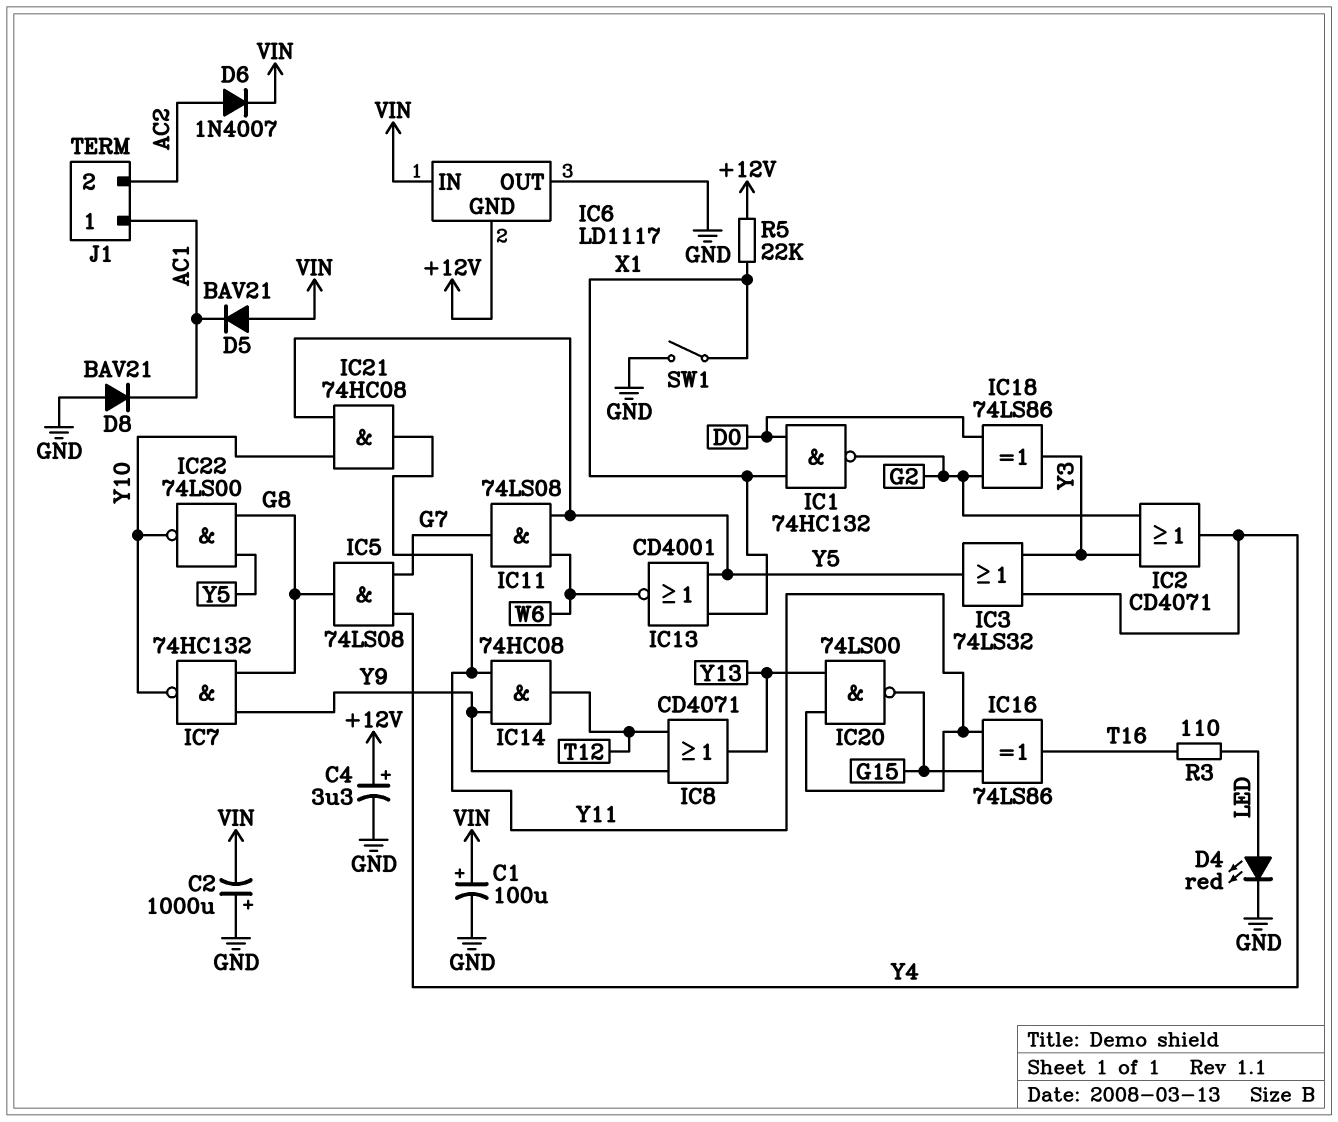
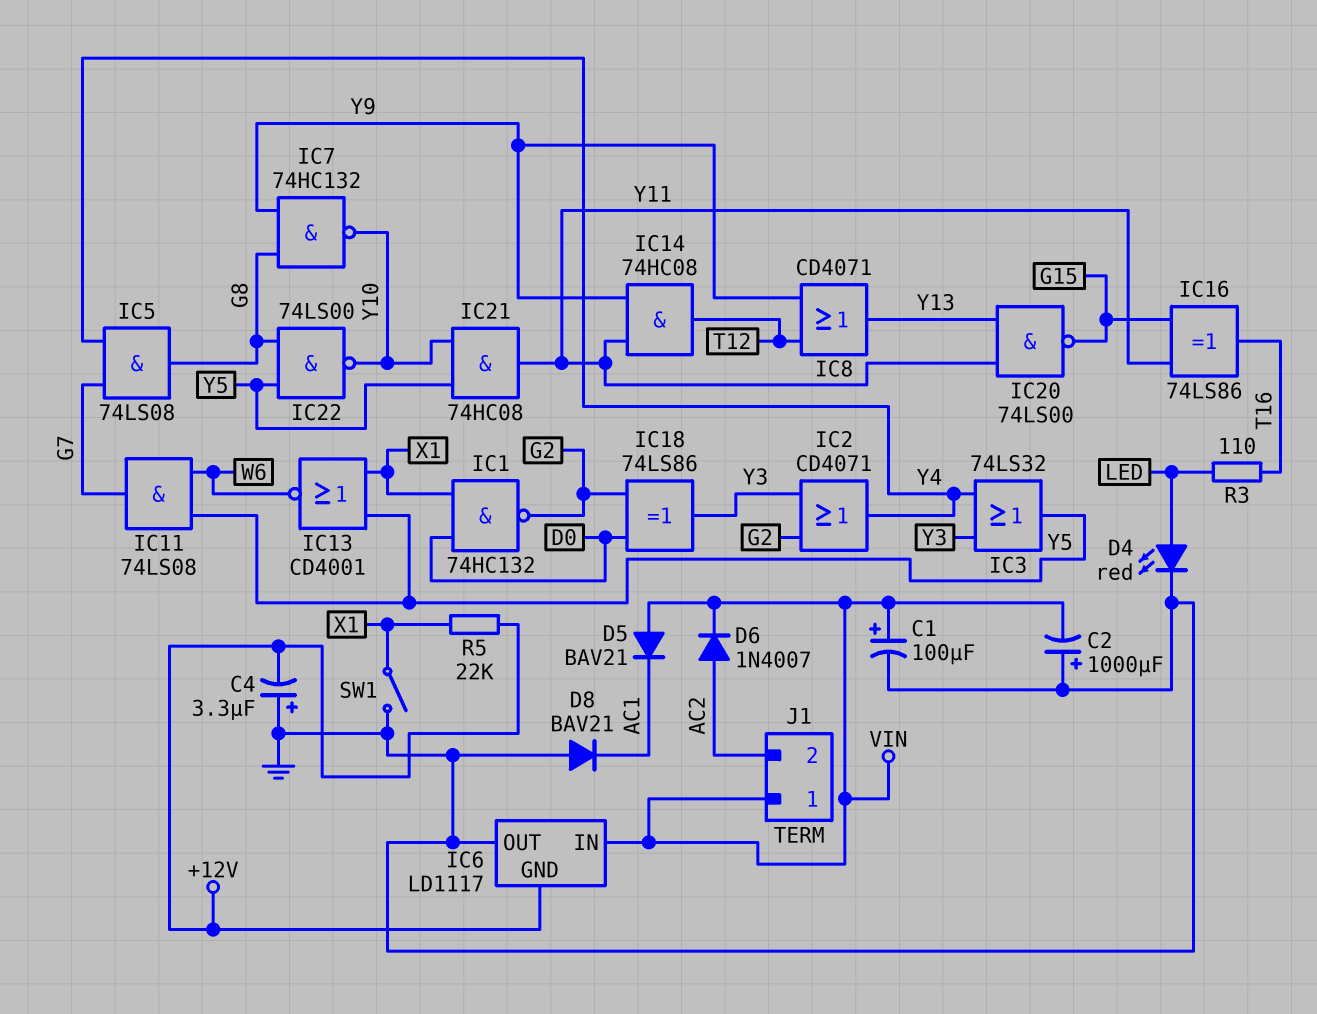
C4: 3.3uF (plus +12V, minus GND) -> 3.3uF (plus GND, minus +12V)
J1 pin 1: AC1 -> VIN

